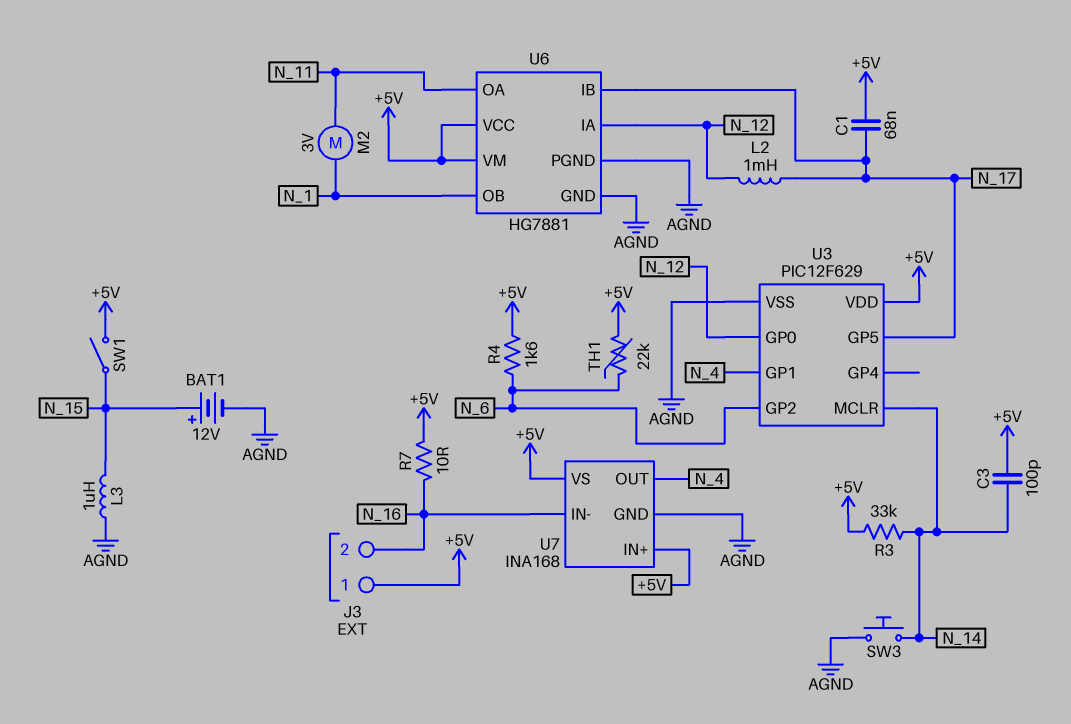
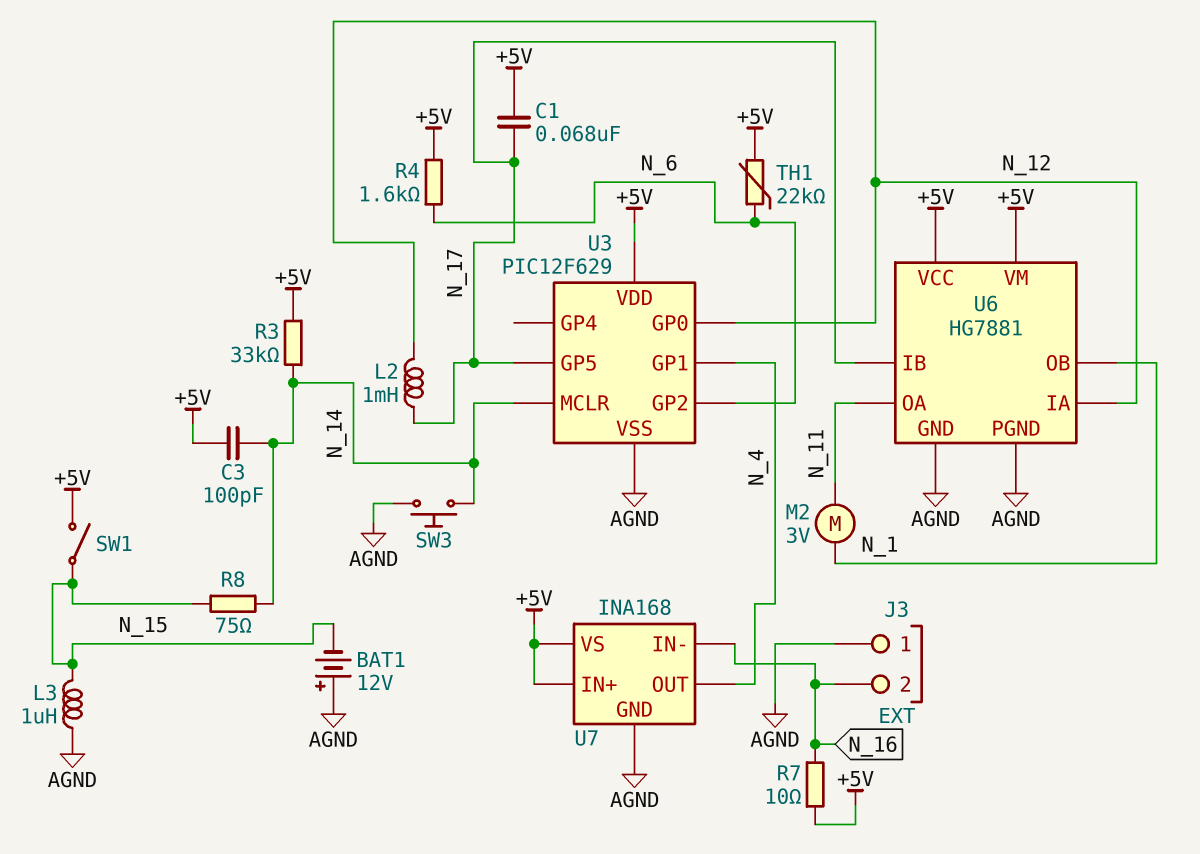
BAT1: 12V (plus N_15, minus AGND) -> 12V (plus AGND, minus N_15)
J3 pin 1: +5V -> AGND
R8: none -> 75 (N_14, N_15)

